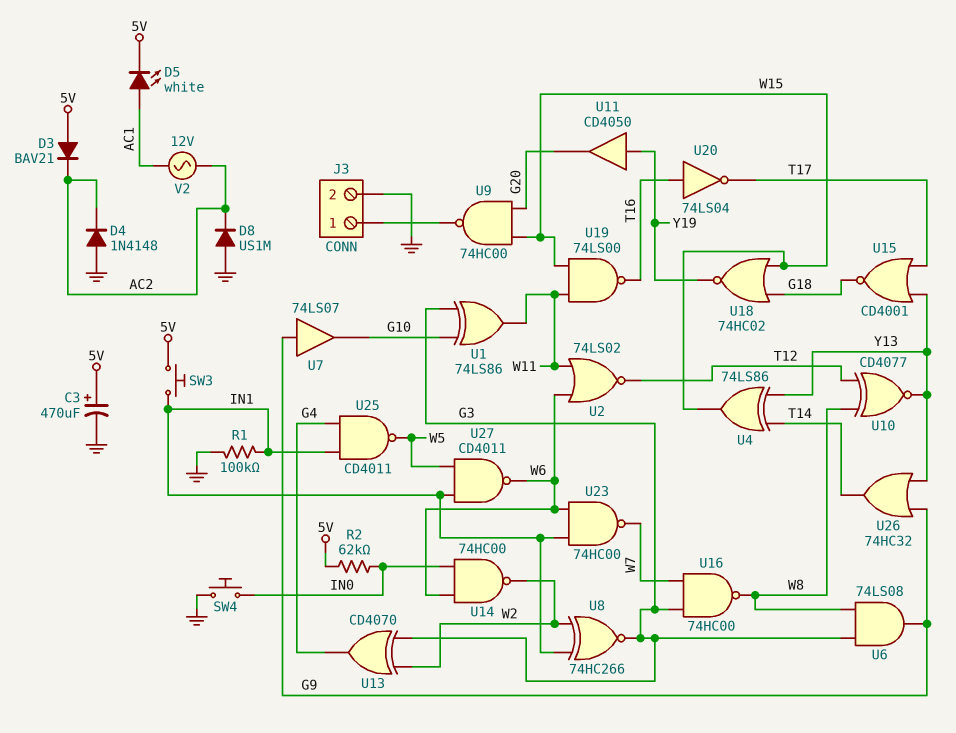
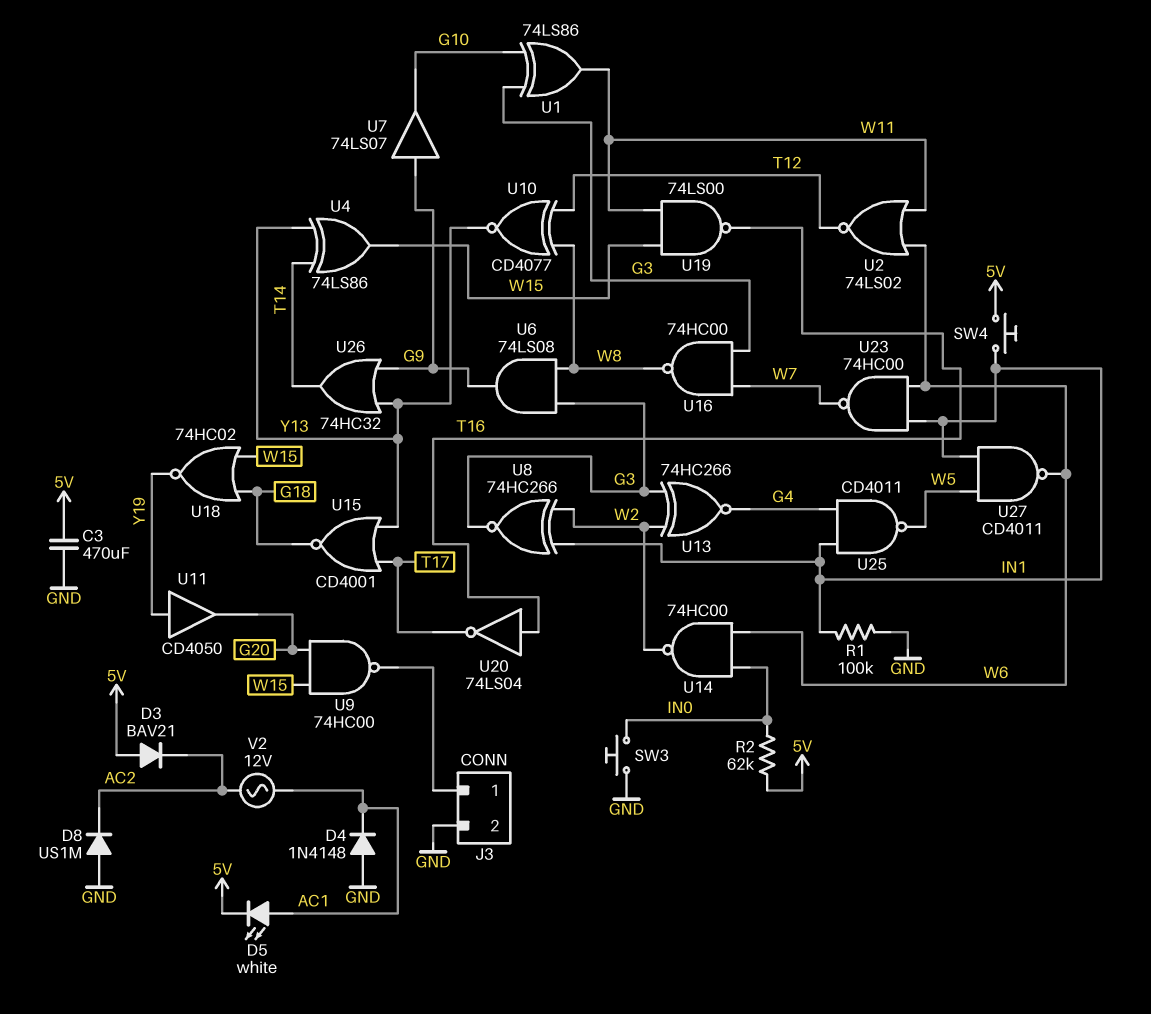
C3: 470uF (plus 5V, minus GND) -> 470uF (5V, GND)
D4: diode 1N4148 (A GND, K AC2) -> diode 1N4148 (A GND, K AC1)
SW3: button (5V, IN1) -> button (GND, IN0)
SW4: button (GND, IN0) -> button (5V, IN1)
U13: XOR CD4070 (in G3, in W2, out G4) -> XNOR 74HC266 (in G3, in W2, out G4)

